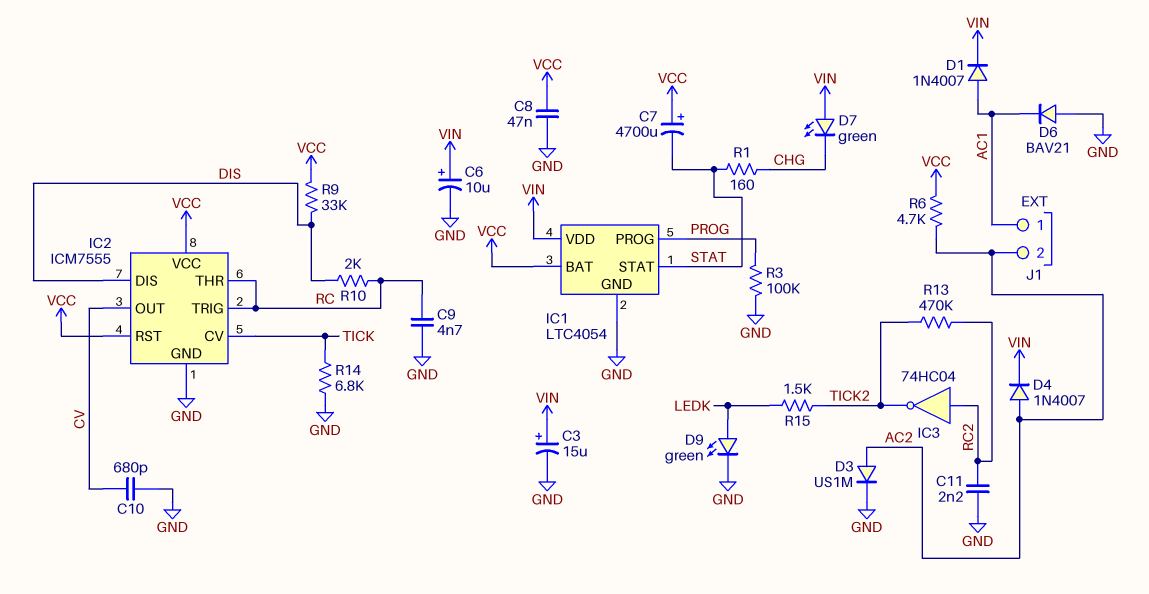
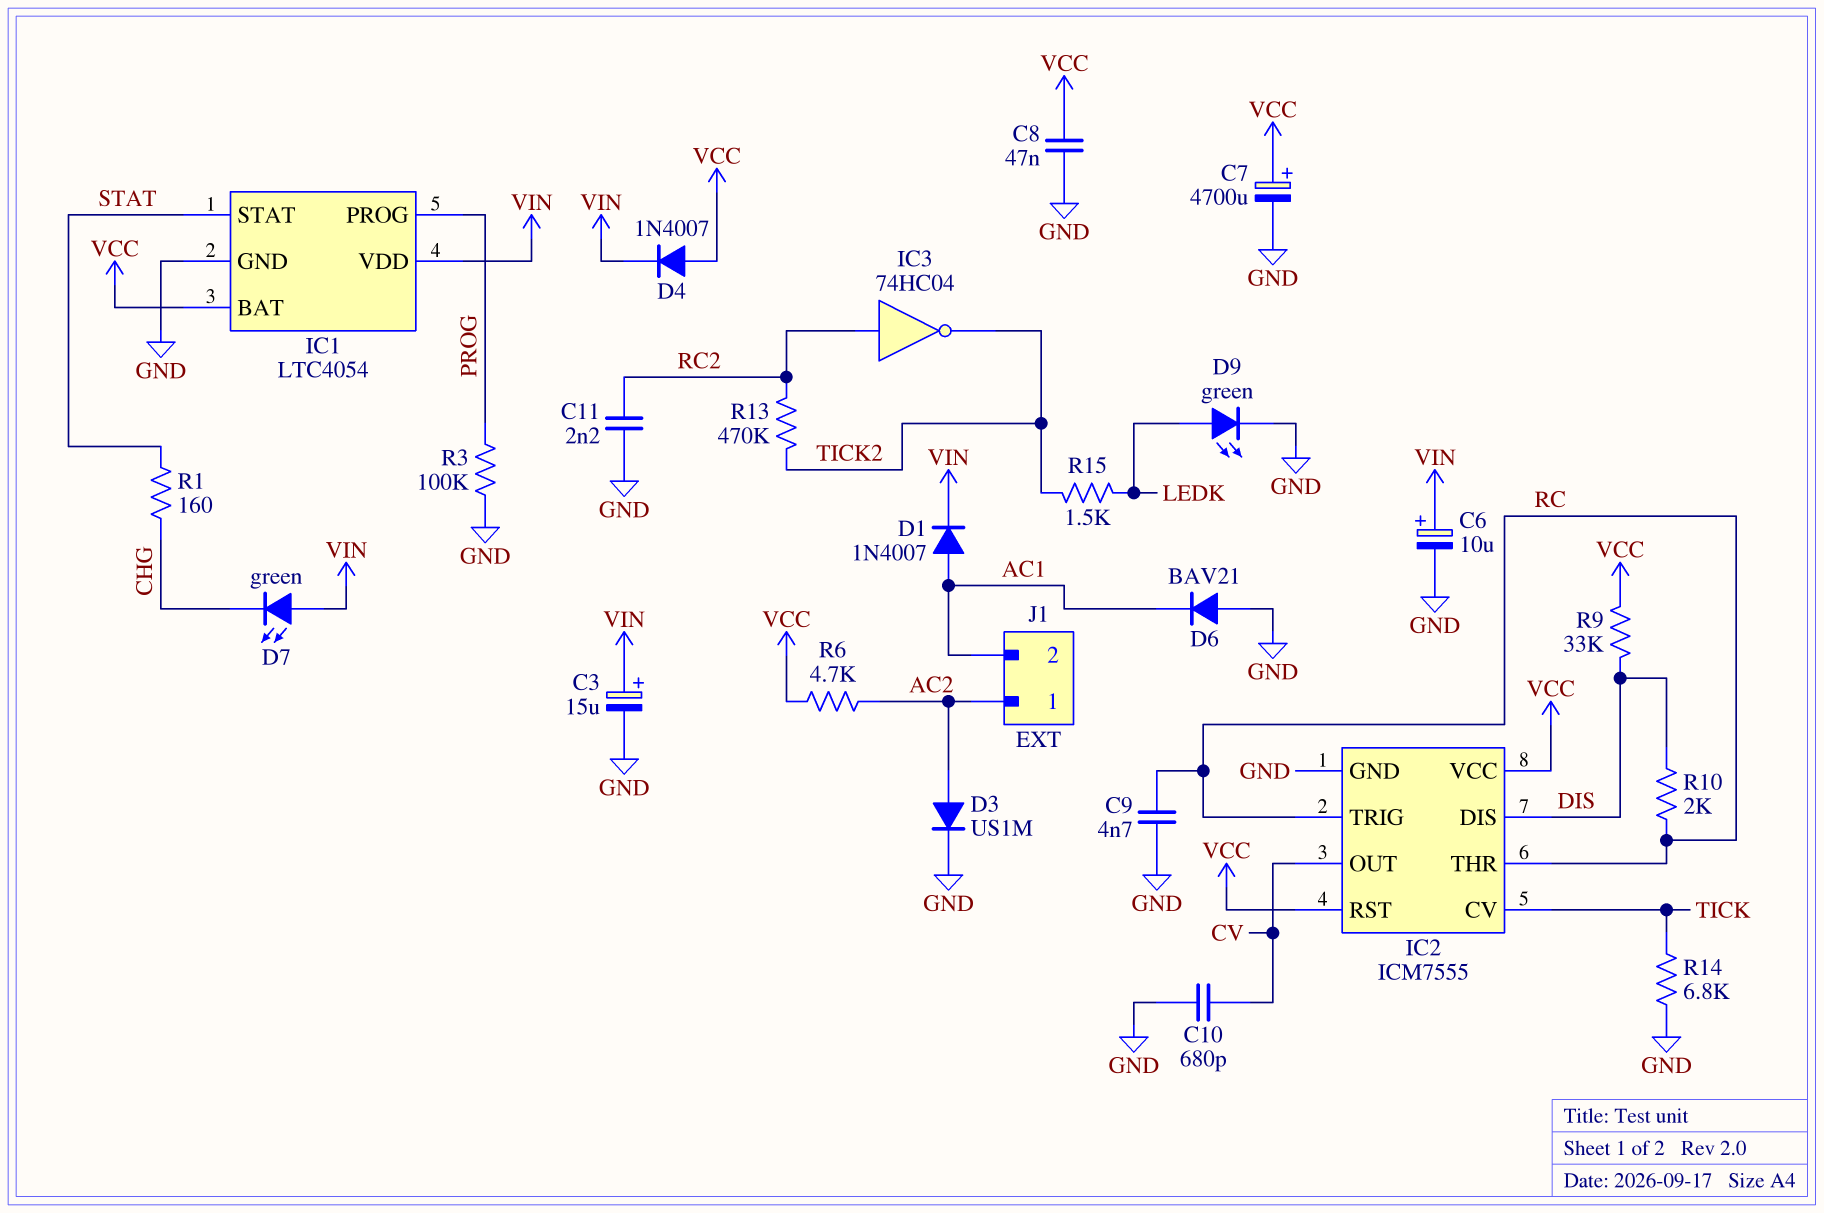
C7: 4700uF (plus VCC, minus STAT) -> 4700uF (plus VCC, minus GND)
D4: diode 1N4007 (A AC2, K VIN) -> diode 1N4007 (A VCC, K VIN)
J1 pin 1: AC1 -> AC2
J1 pin 2: AC2 -> AC1

